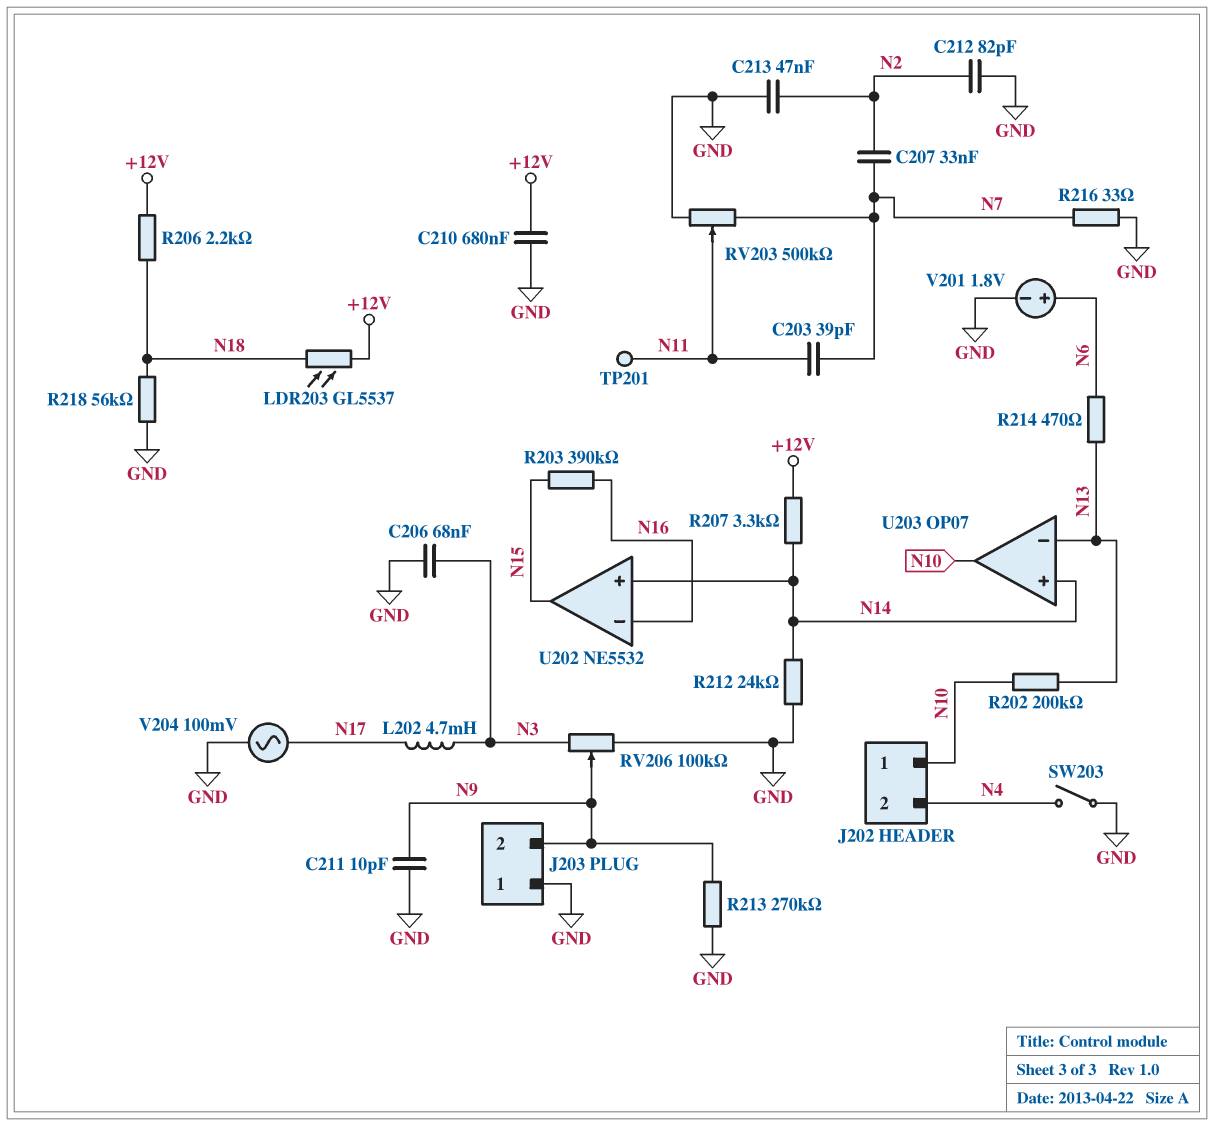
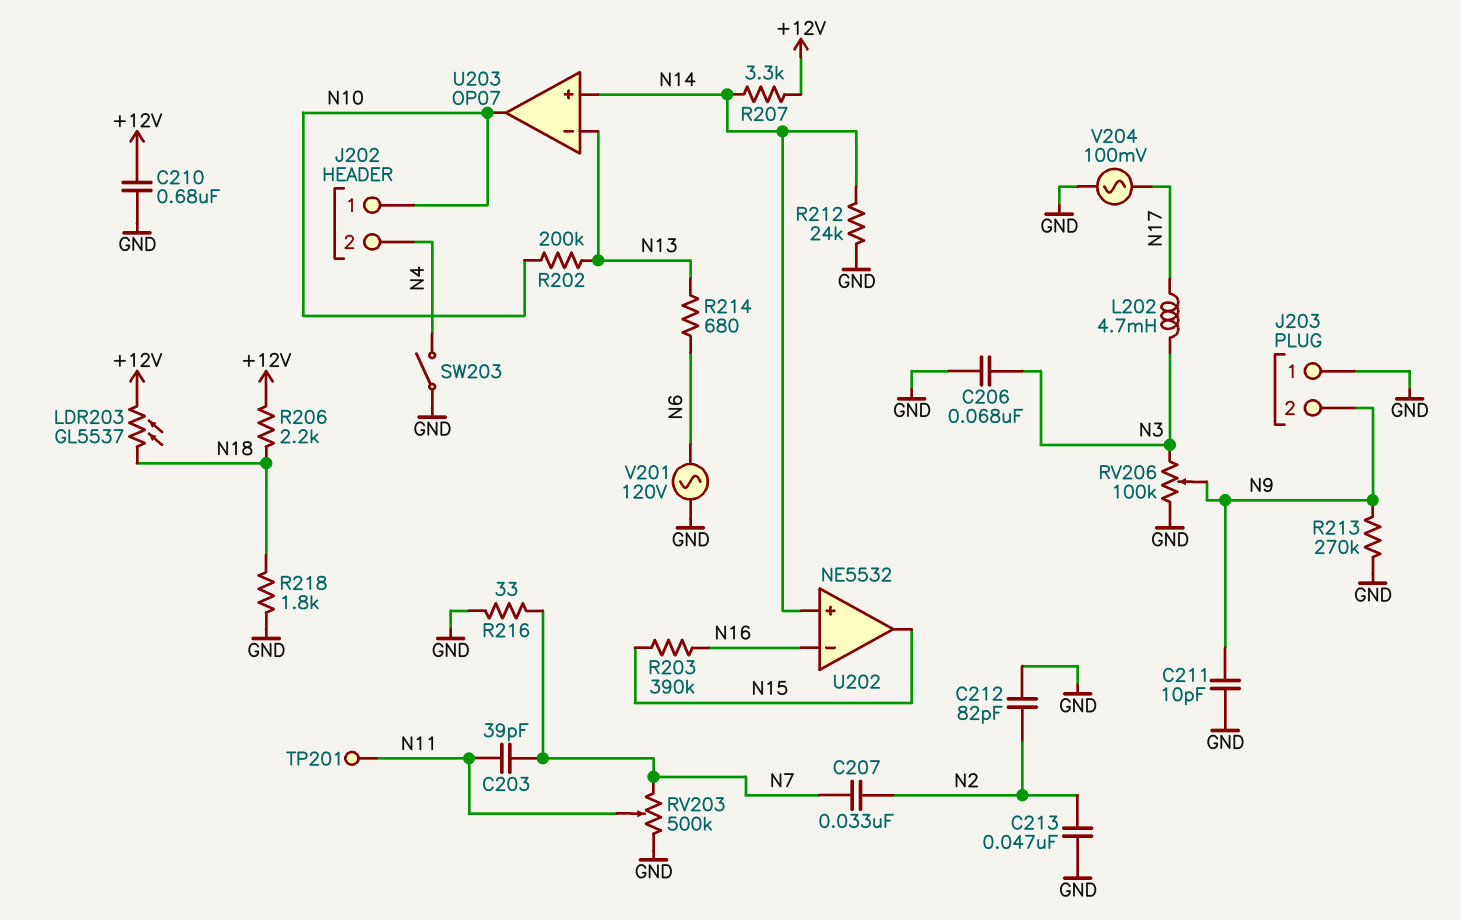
R214: 470 (N6, N13) -> 680 (N6, N13)
R218: 56k (GND, N18) -> 1.8k (GND, N18)
V201: 1.8V (plus N6, minus GND) -> AC 120V (GND, N6)

